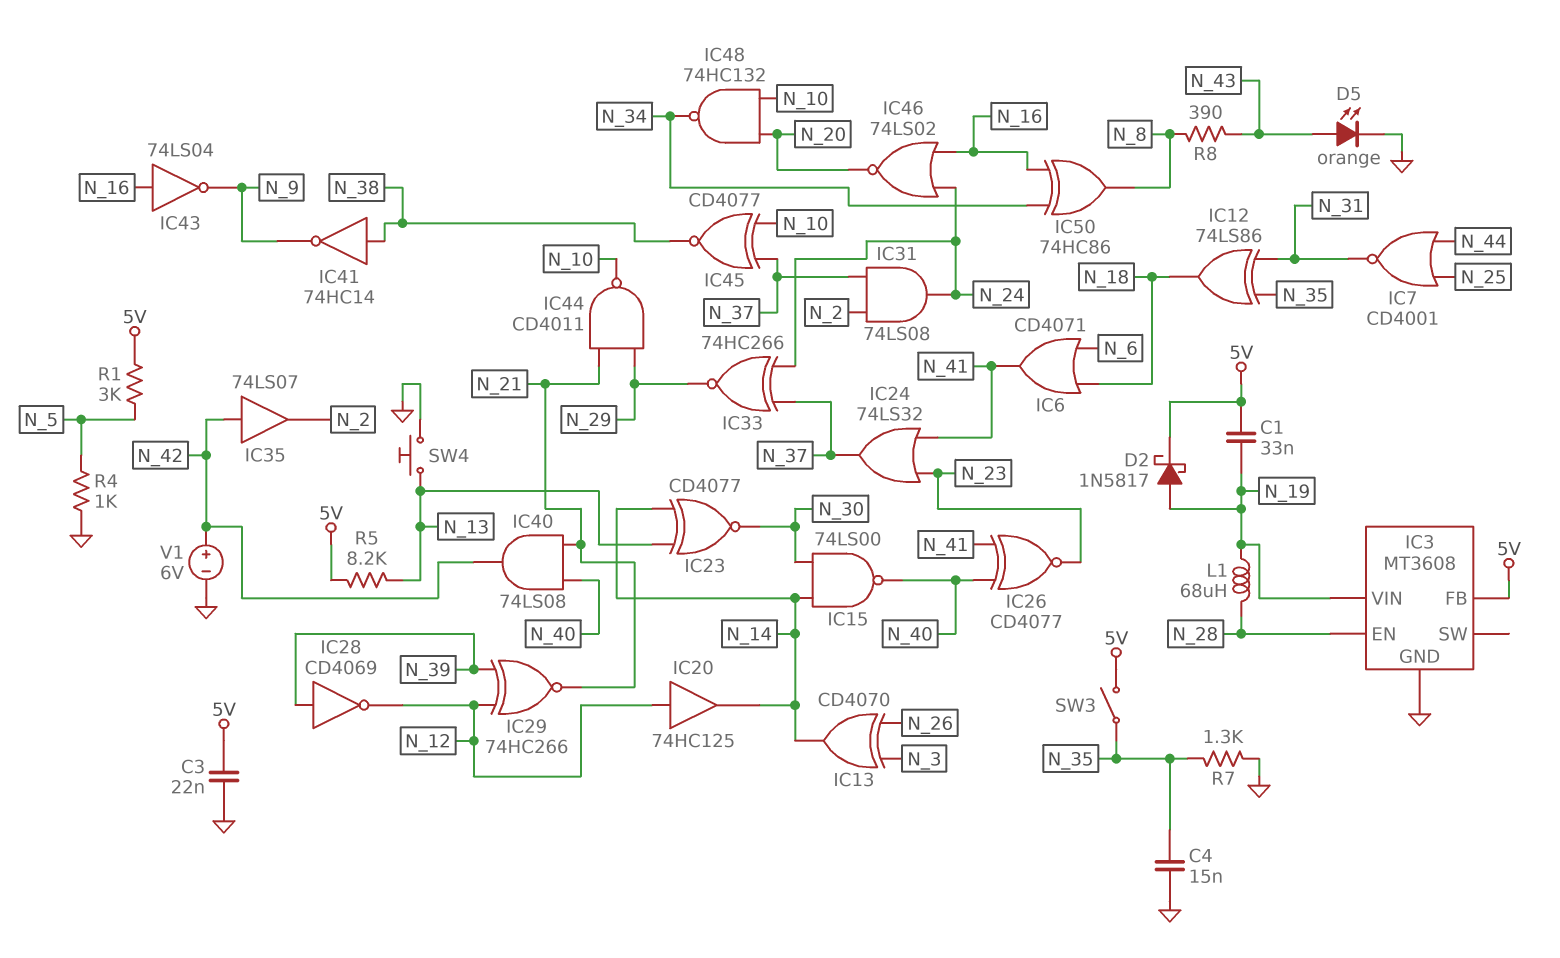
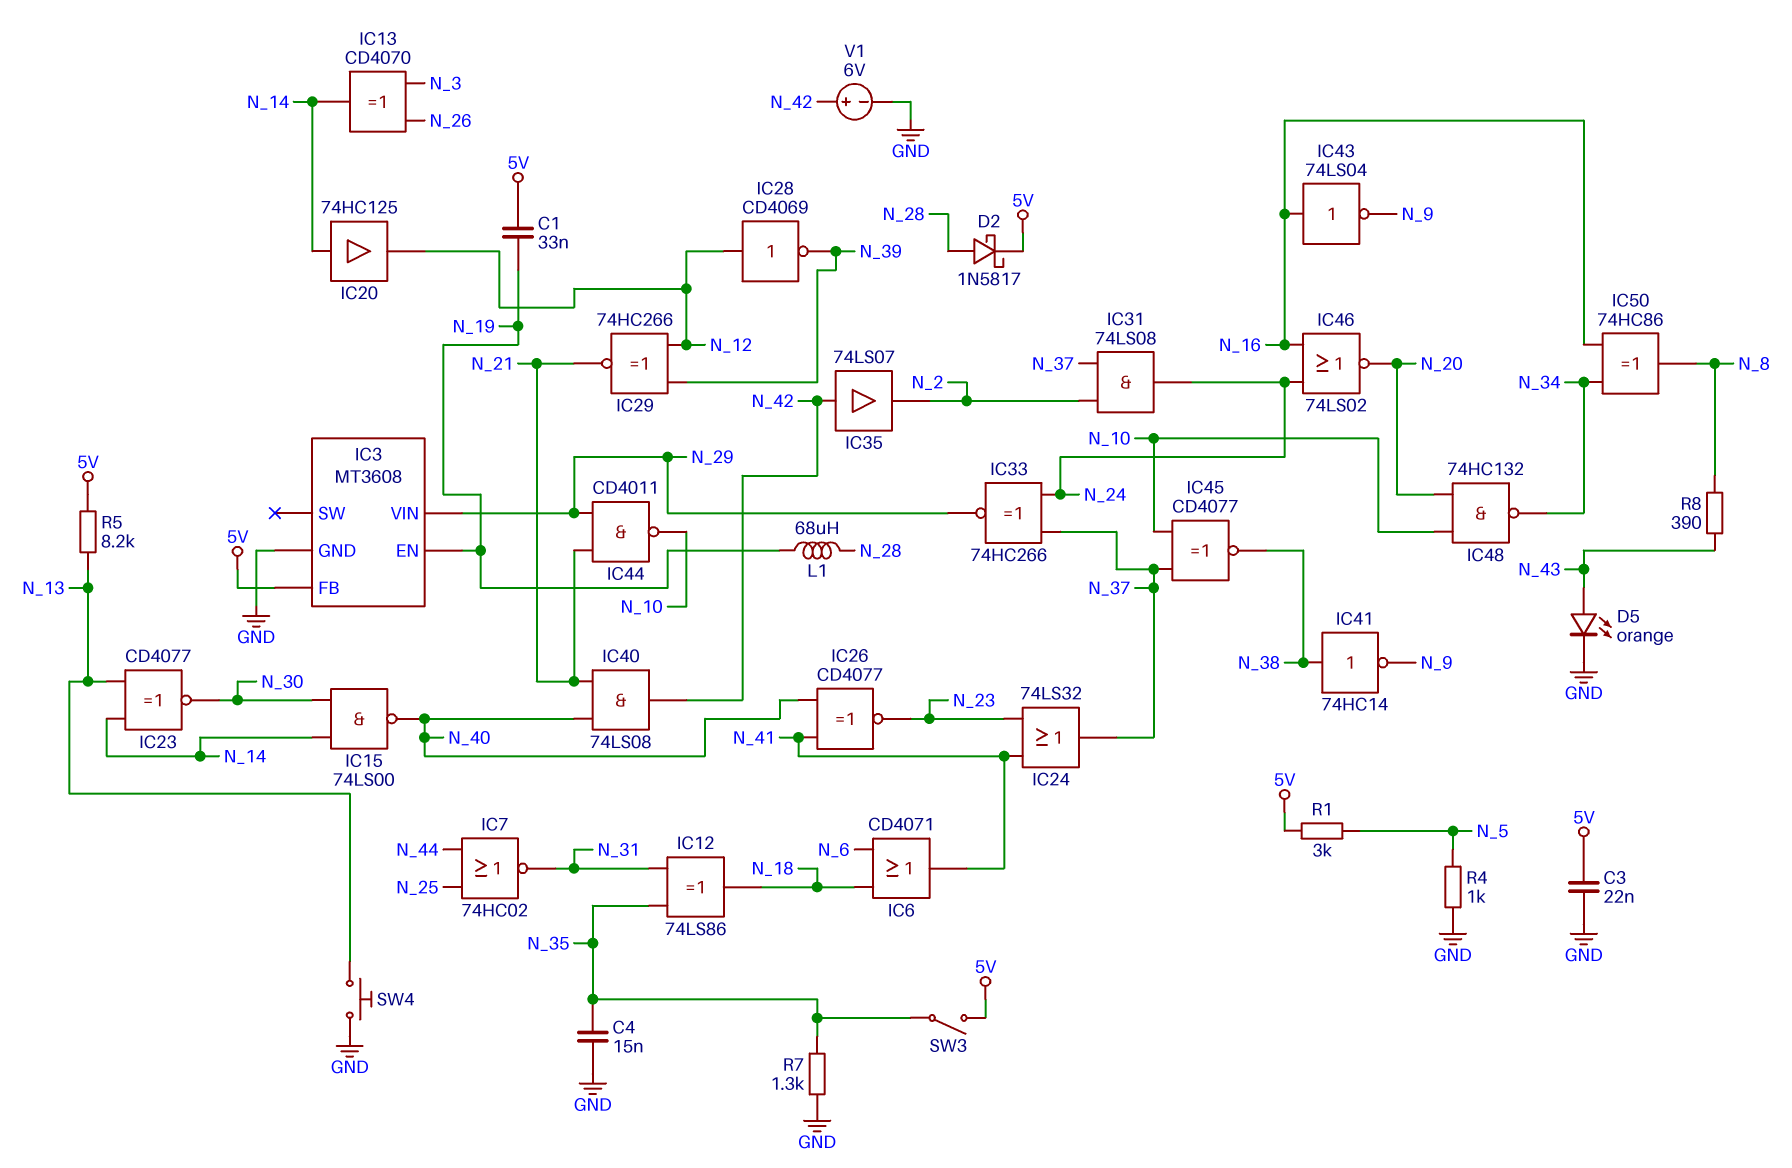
D2: schottky 1N5817 (A N_19, K 5V) -> schottky 1N5817 (A N_28, K 5V)
IC3 pin EN: N_28 -> N_19
IC3 pin VIN: N_19 -> N_29
IC7: NOR CD4001 (in N_25, in N_44, out N_31) -> NOR 74HC02 (in N_25, in N_44, out N_31)
IC20: buffer 74HC125 (in N_12, out N_14) -> buffer 74HC125 (in N_14, out N_12)
IC28: NOT CD4069 (in N_39, out N_12) -> NOT CD4069 (in N_12, out N_39)

